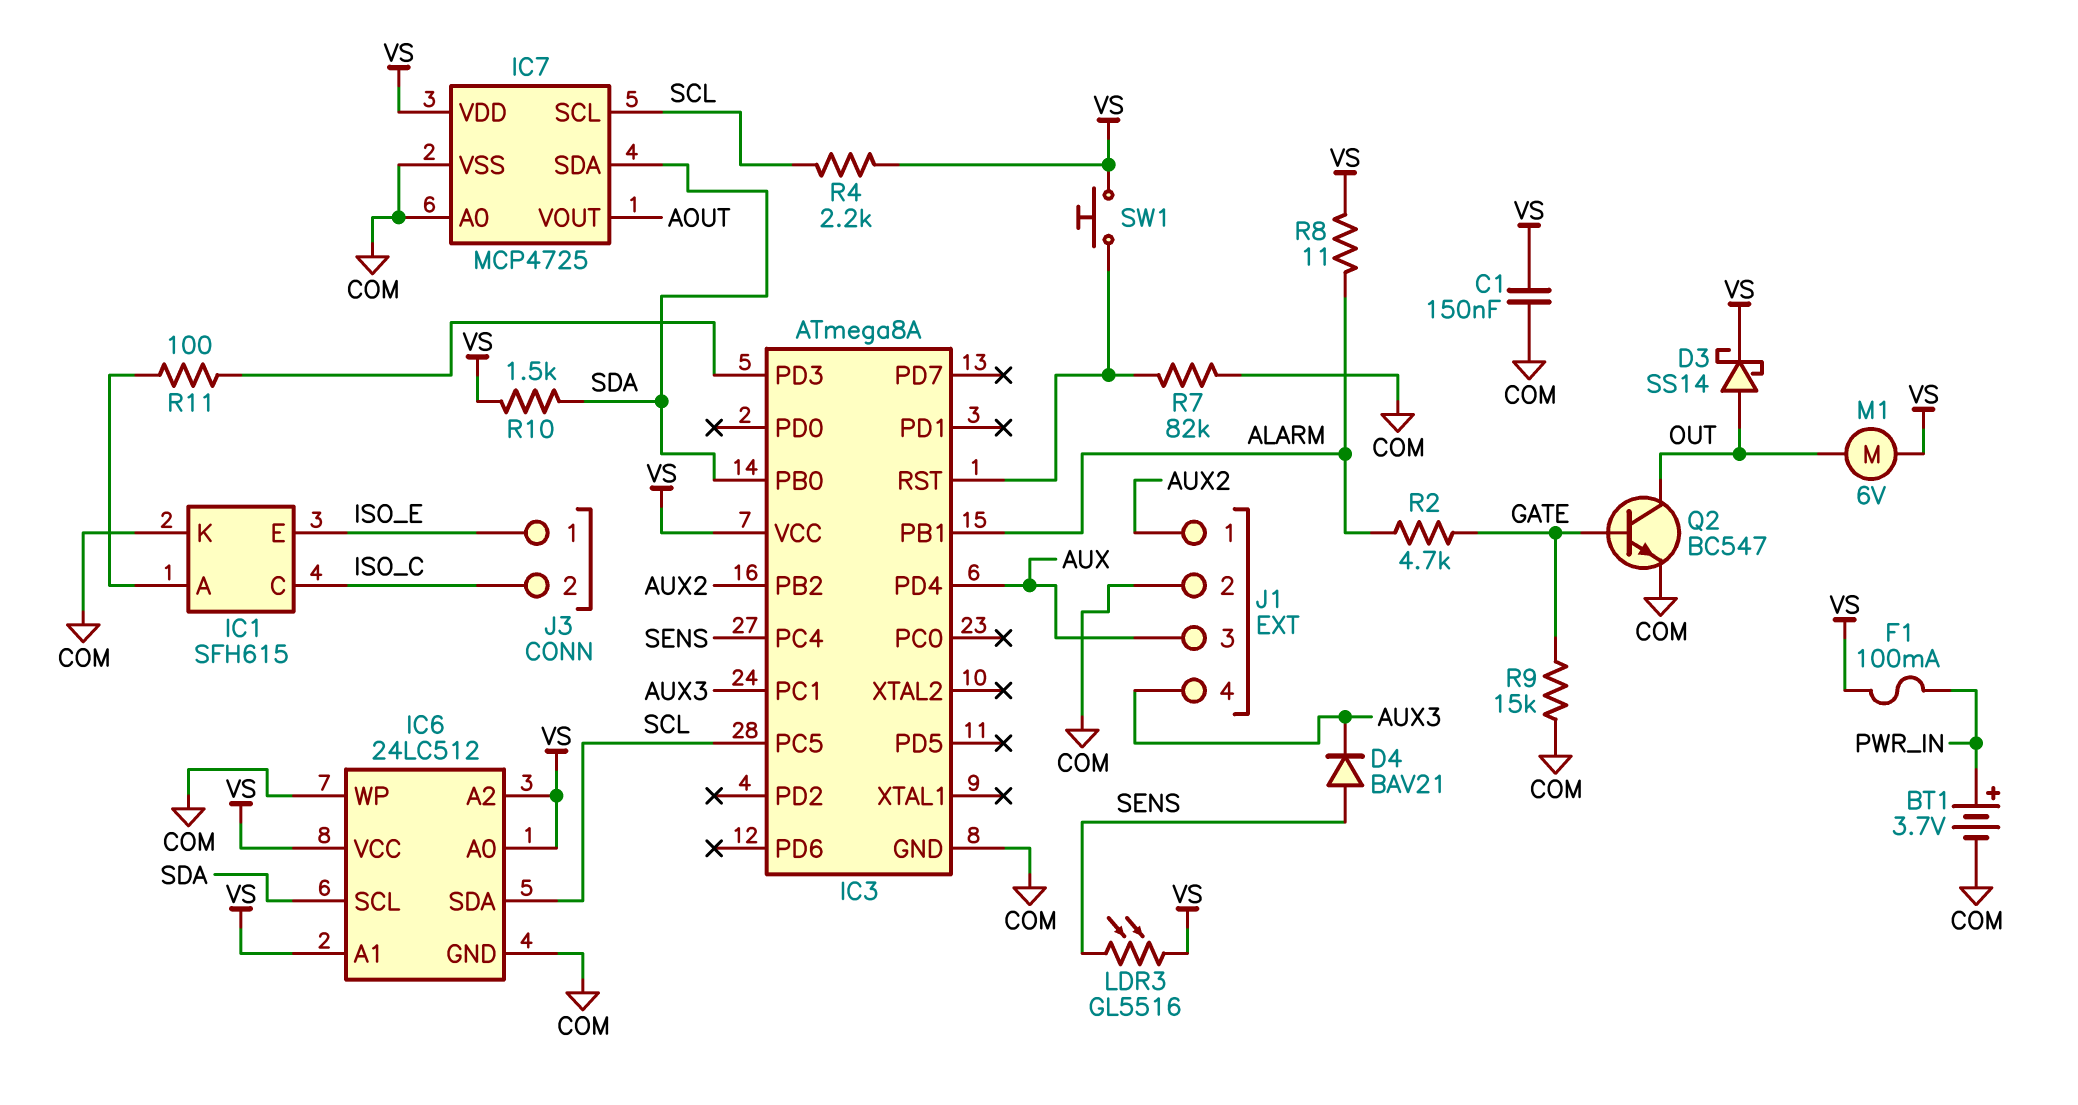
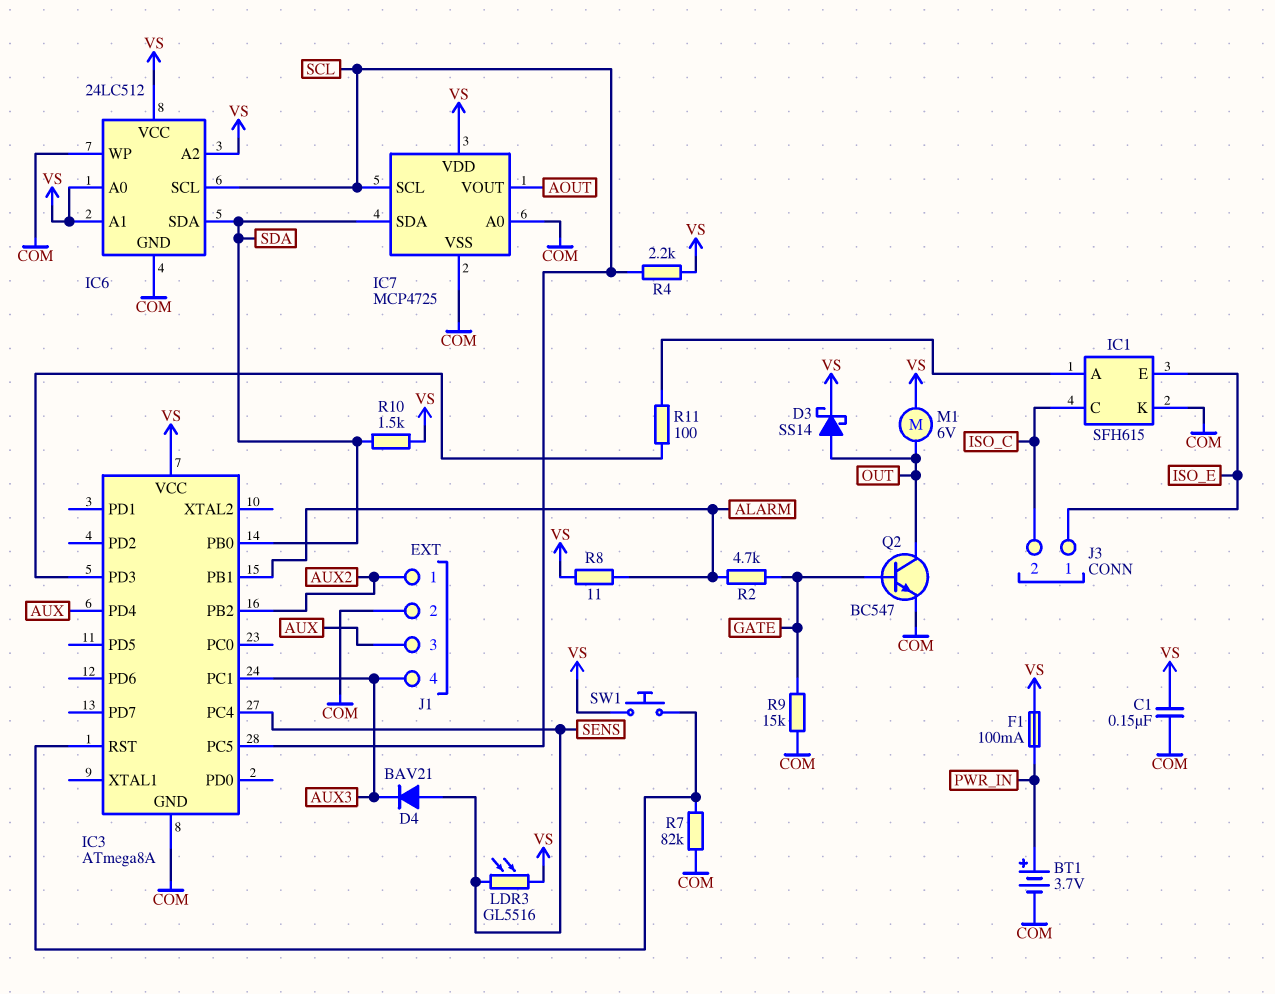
IC6 pin SCL: SDA -> SCL
IC6 pin SDA: SCL -> SDA

